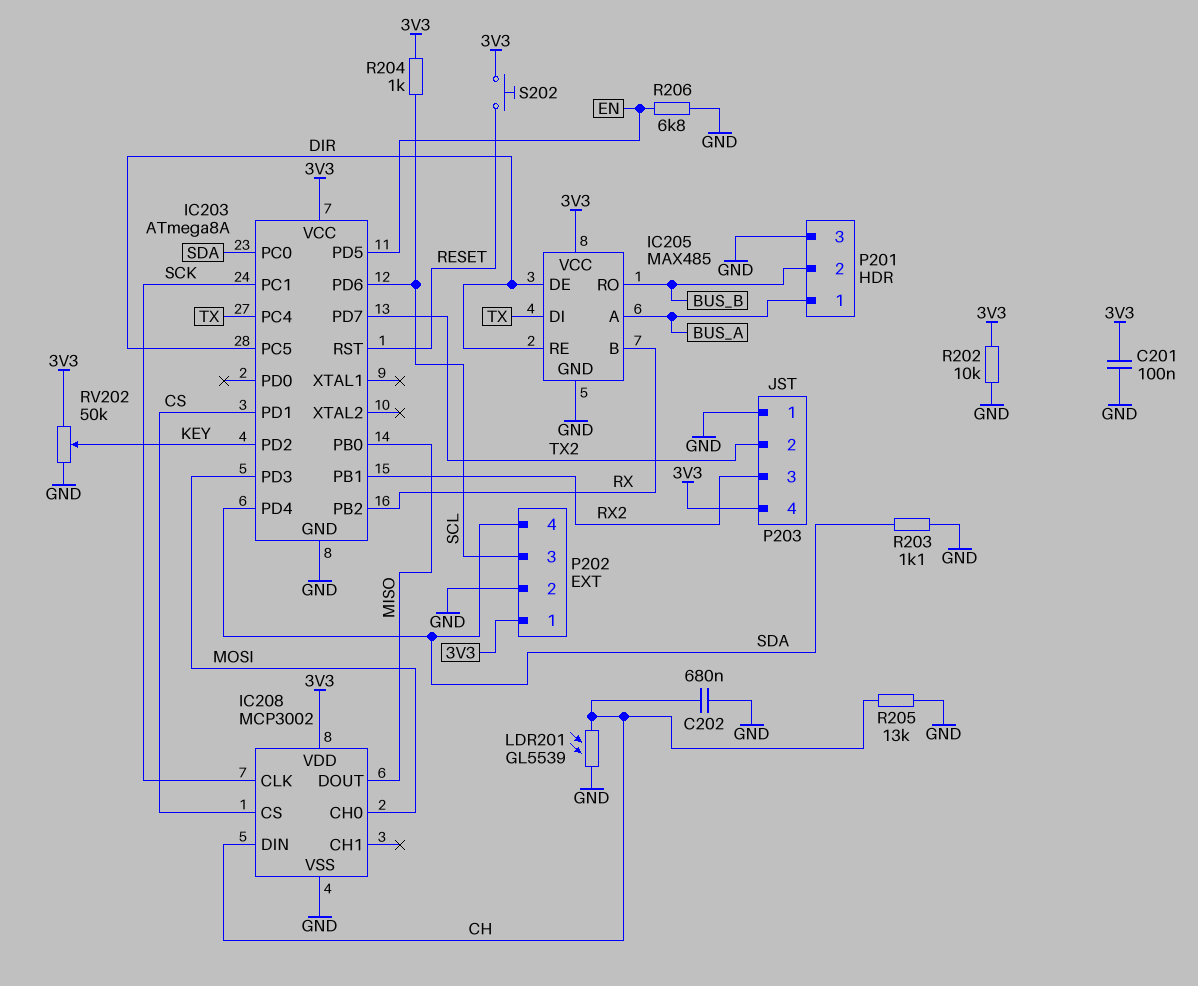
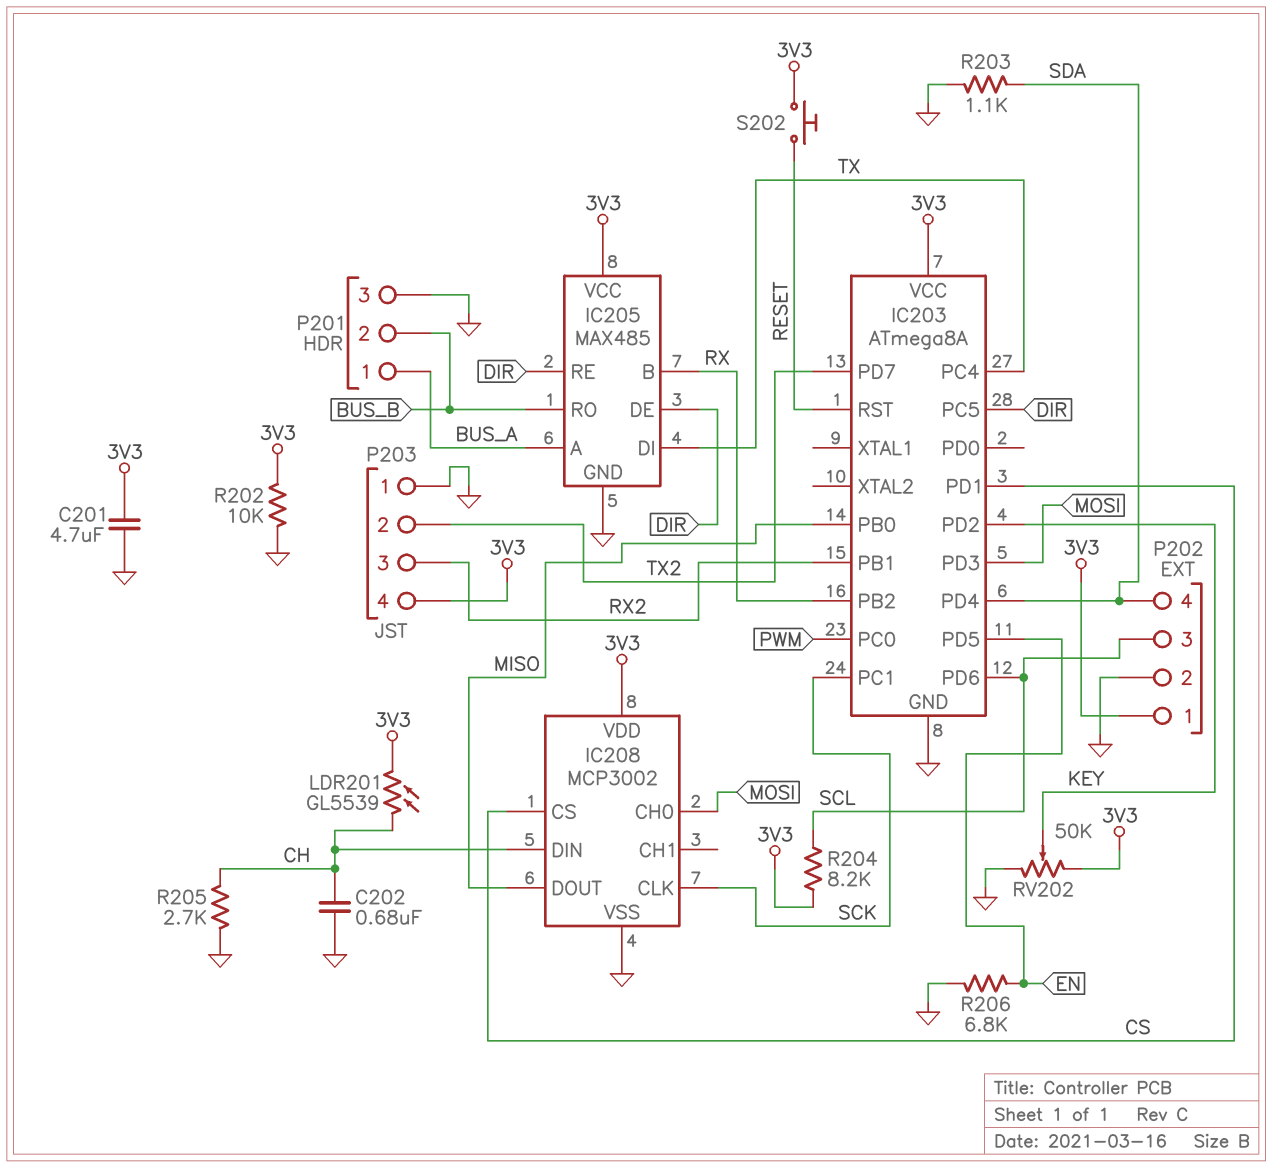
C201: 100nF (3V3, GND) -> 4.7uF (3V3, GND)
IC203 pin PC0: SDA -> PWM
LDR201: GL5539 (CH, GND) -> GL5539 (3V3, CH)
R204: 1k (3V3, SCL) -> 8.2k (3V3, SCL)
R205: 13k (CH, GND) -> 2.7k (CH, GND)

